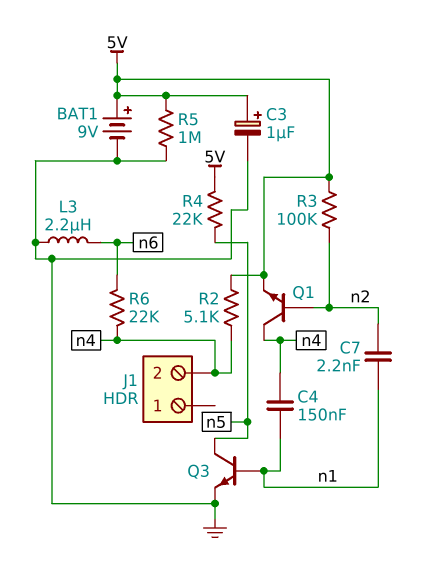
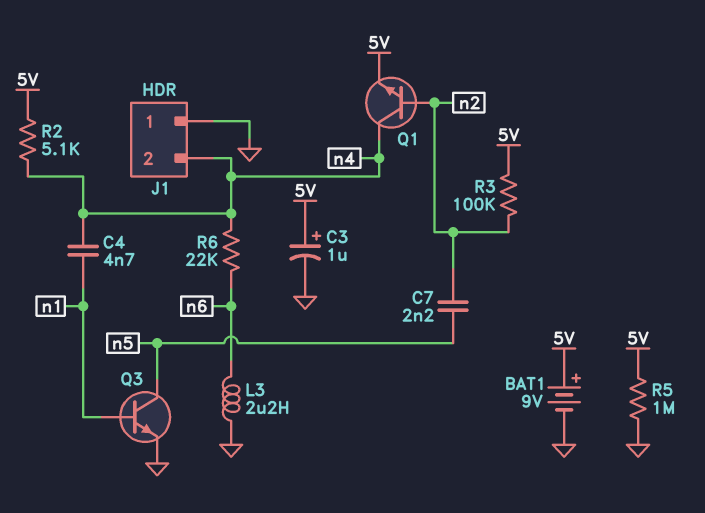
C4: 150nF (n1, n4) -> 4.7nF (n1, n4)
C7: 2.2nF (n1, n2) -> 2.2nF (n2, n5)
J1 pin 1: none -> GND
R4: 22k (5V, n5) -> none

